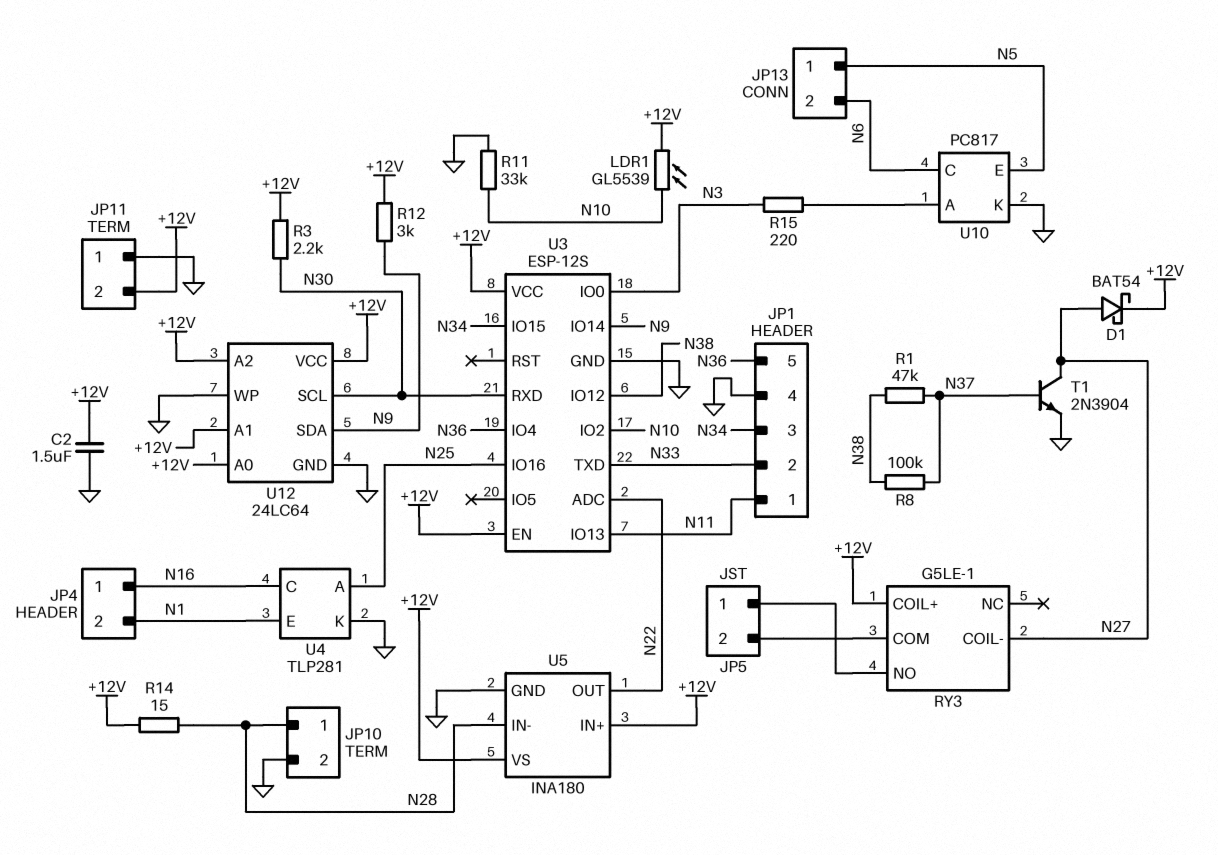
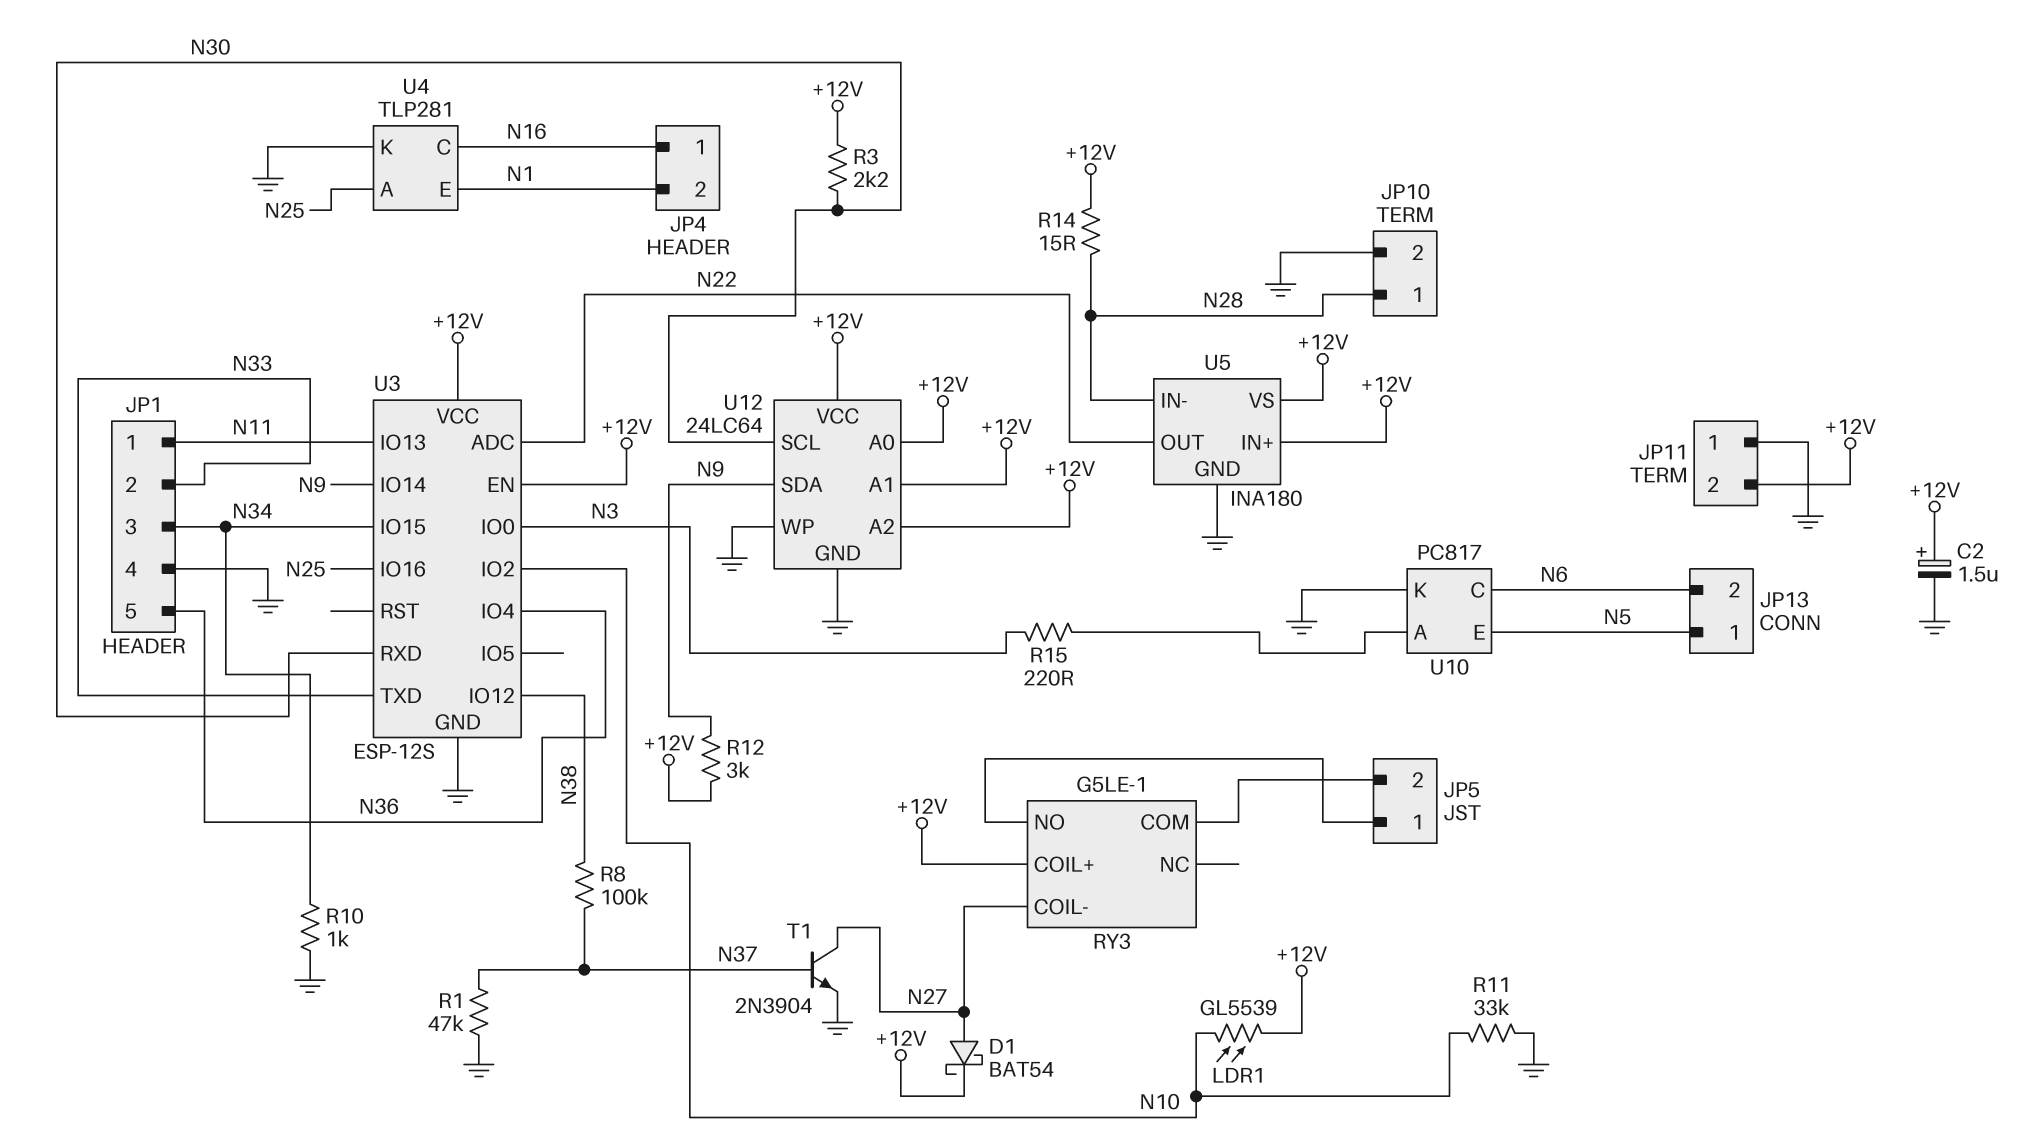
C2: 1.5uF (+12V, GND) -> 1.5uF (plus +12V, minus GND)
R1: 47k (N37, N38) -> 47k (GND, N37)
R10: none -> 1k (GND, N34)

